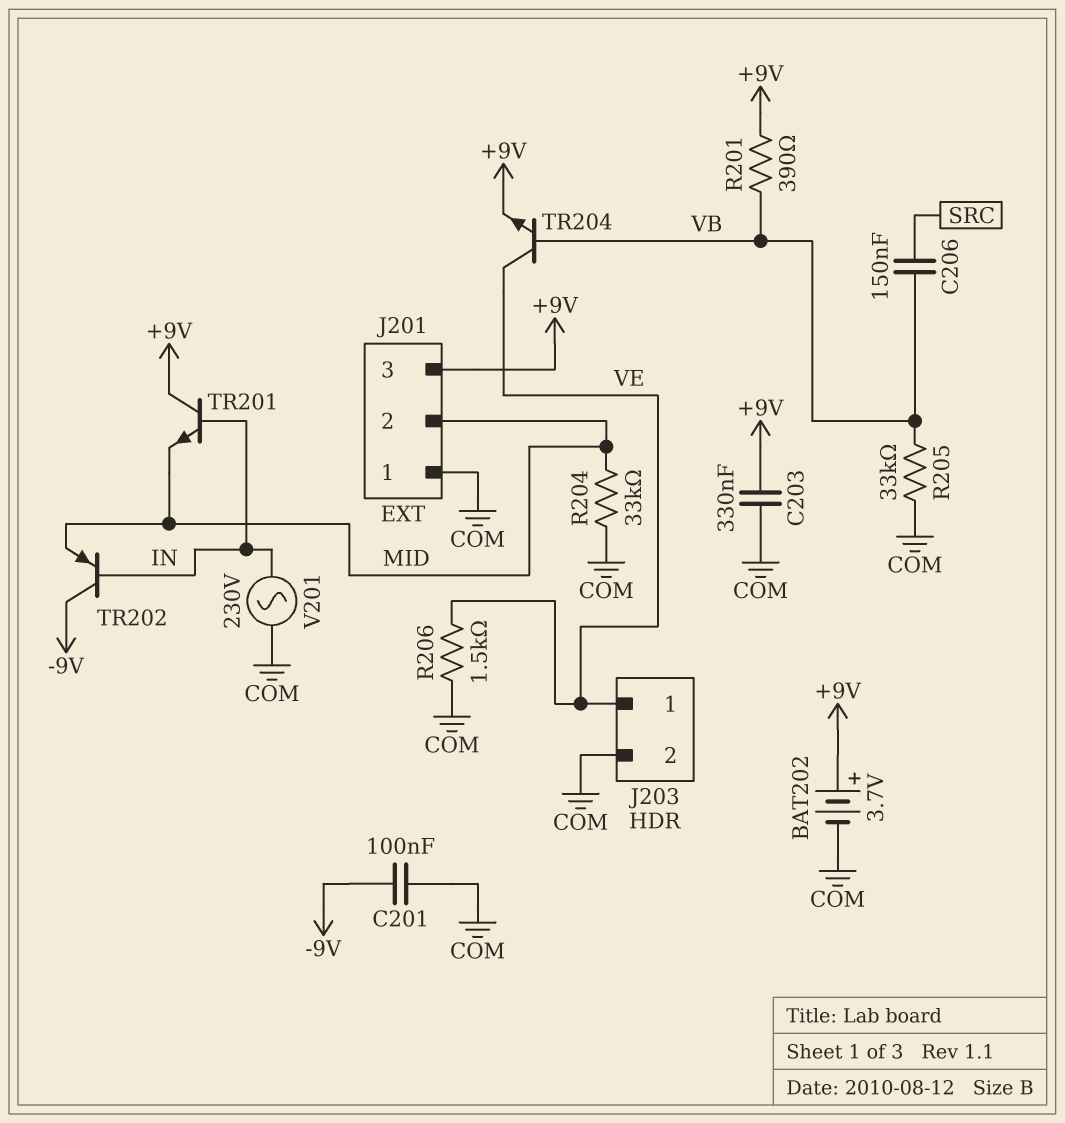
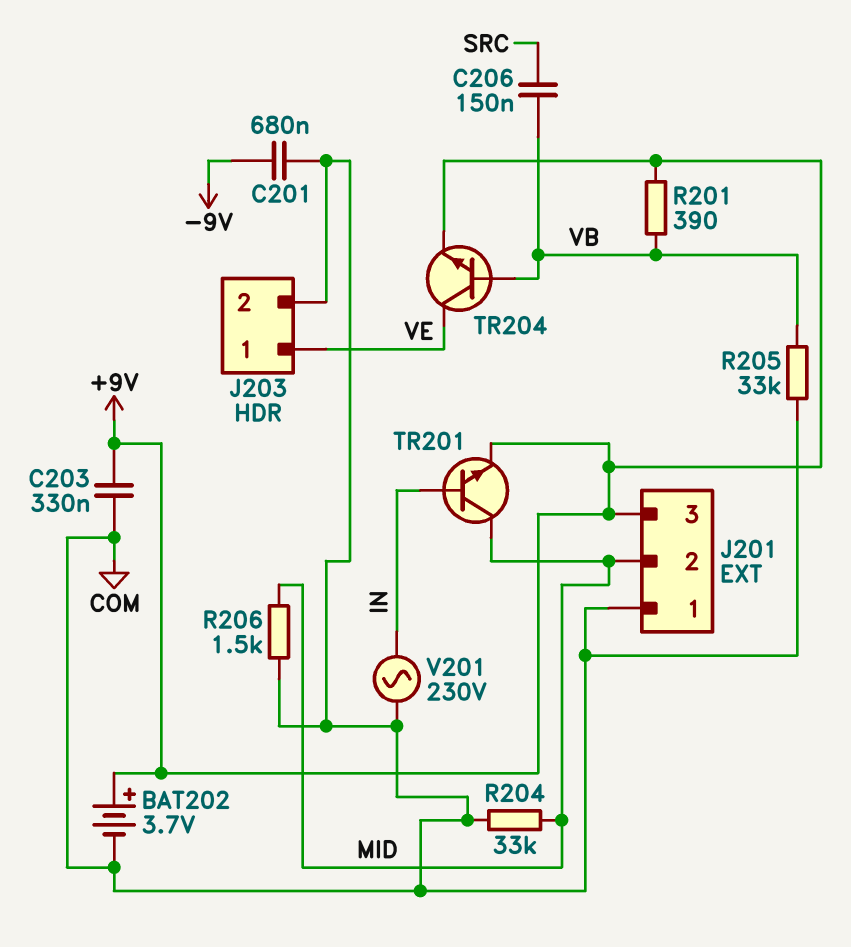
C201: 100nF (-9V, COM) -> 680nF (-9V, COM)
R206: 1.5k (COM, VE) -> 1.5k (COM, MID)
TR201: NPN (B IN, C +9V, E MID) -> NPN (B IN, C MID, E +9V)
TR202: PNP (B IN, C -9V, E MID) -> none

